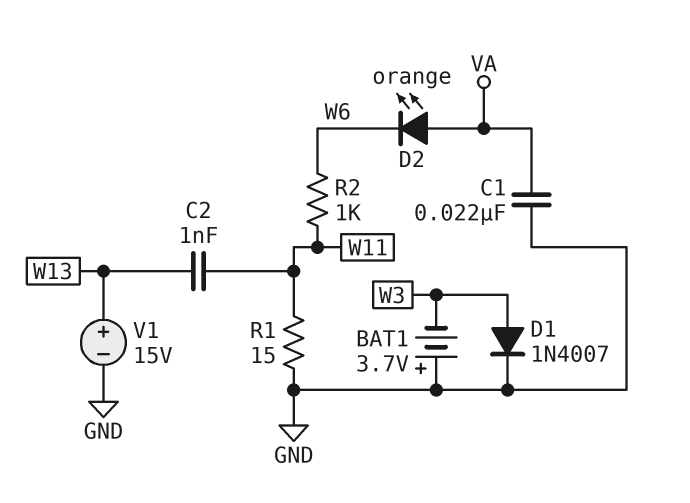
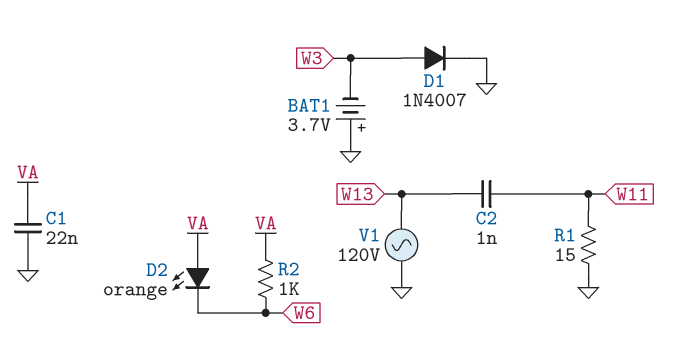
R2: 1k (W6, W11) -> 1k (VA, W6)
V1: 15V (plus W13, minus GND) -> AC 120V (GND, W13)

